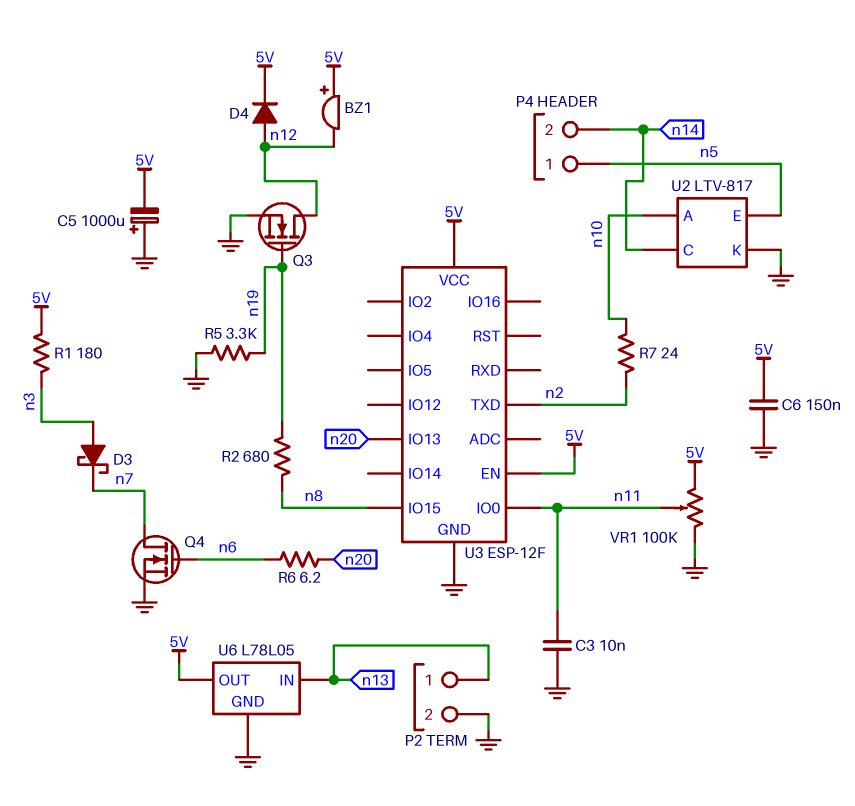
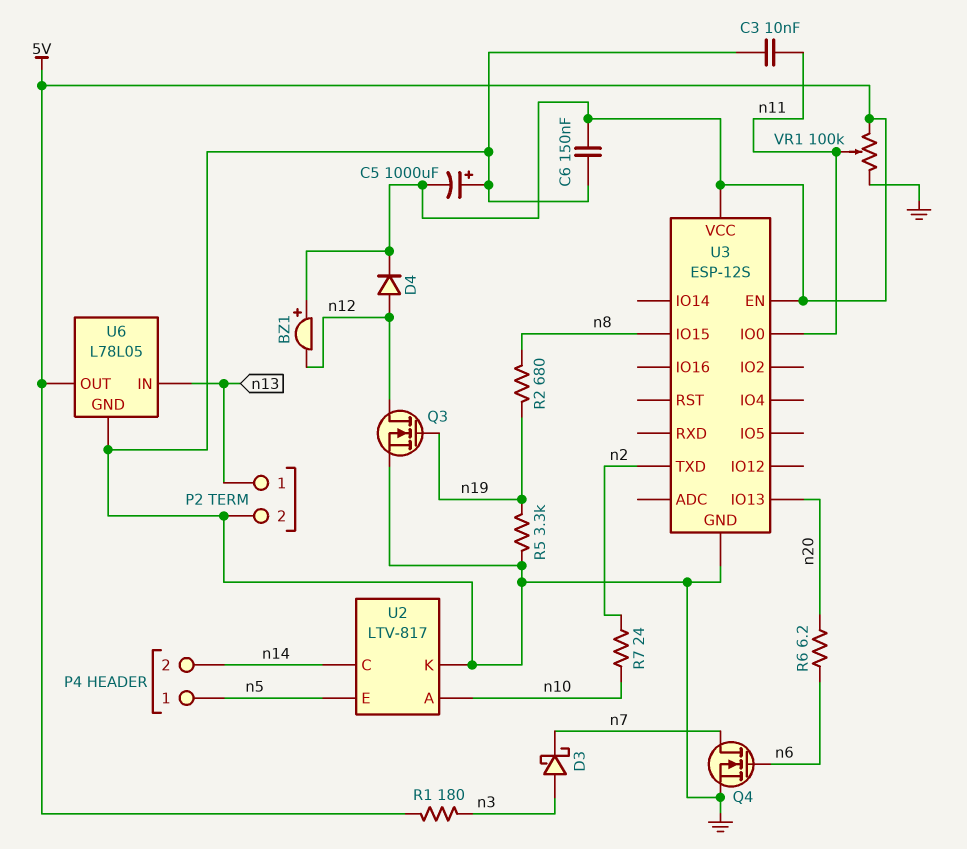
U3: ESP-12F -> ESP-12S

